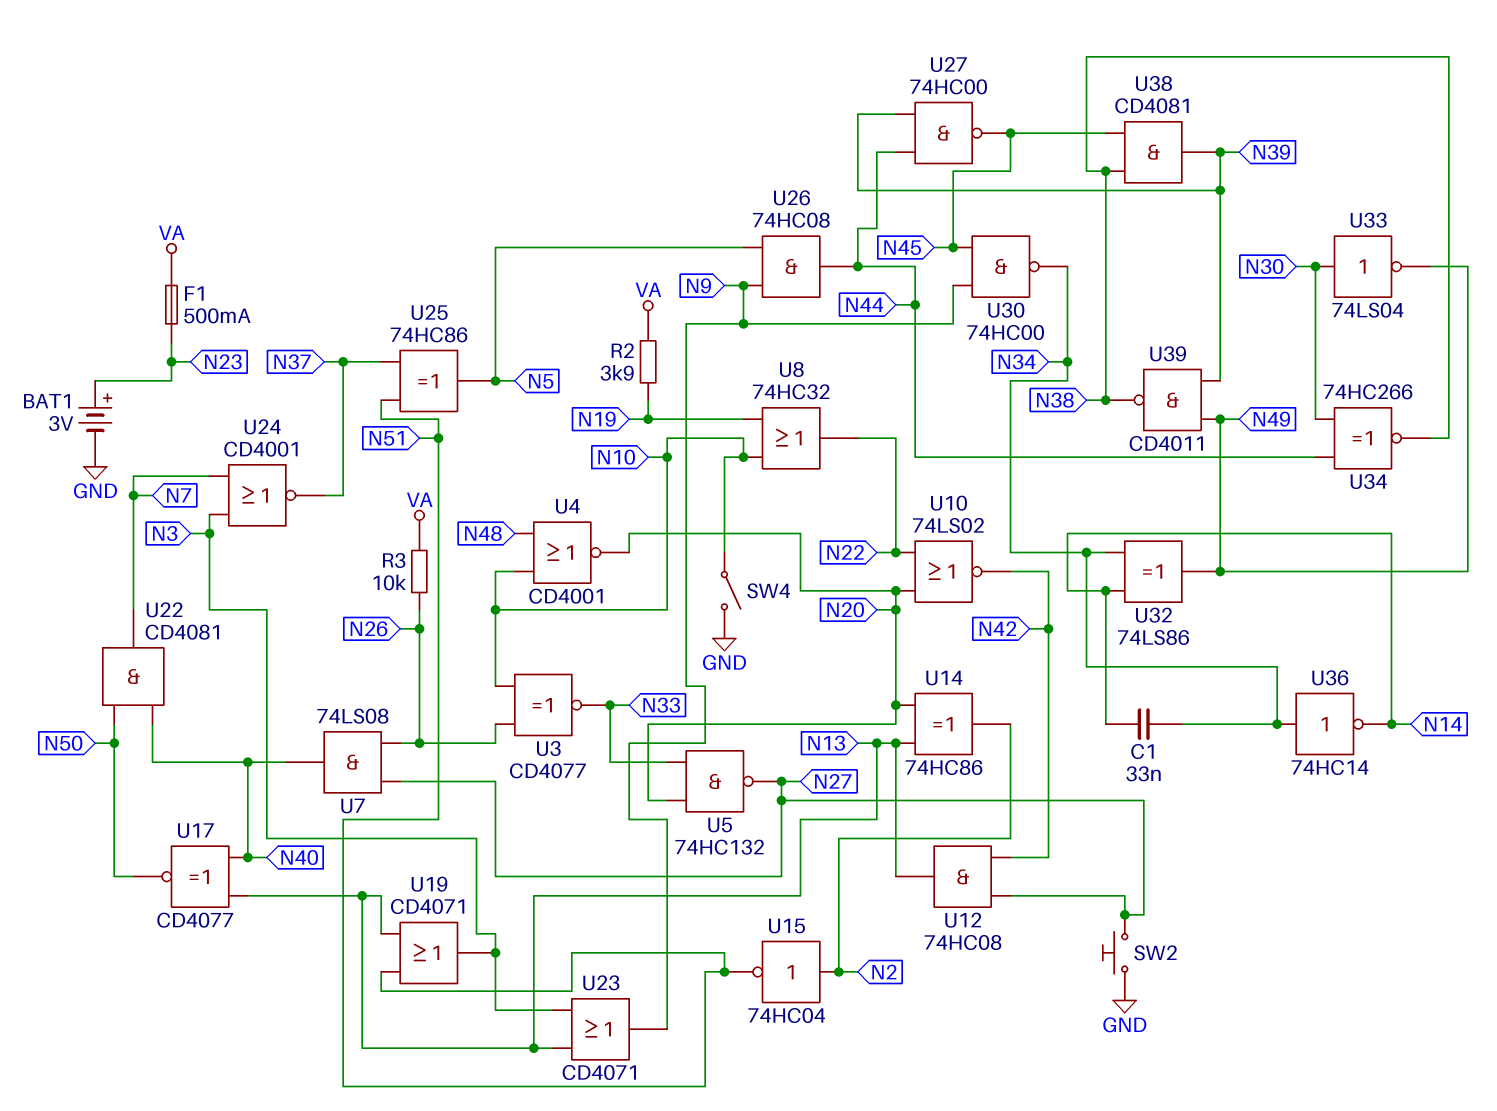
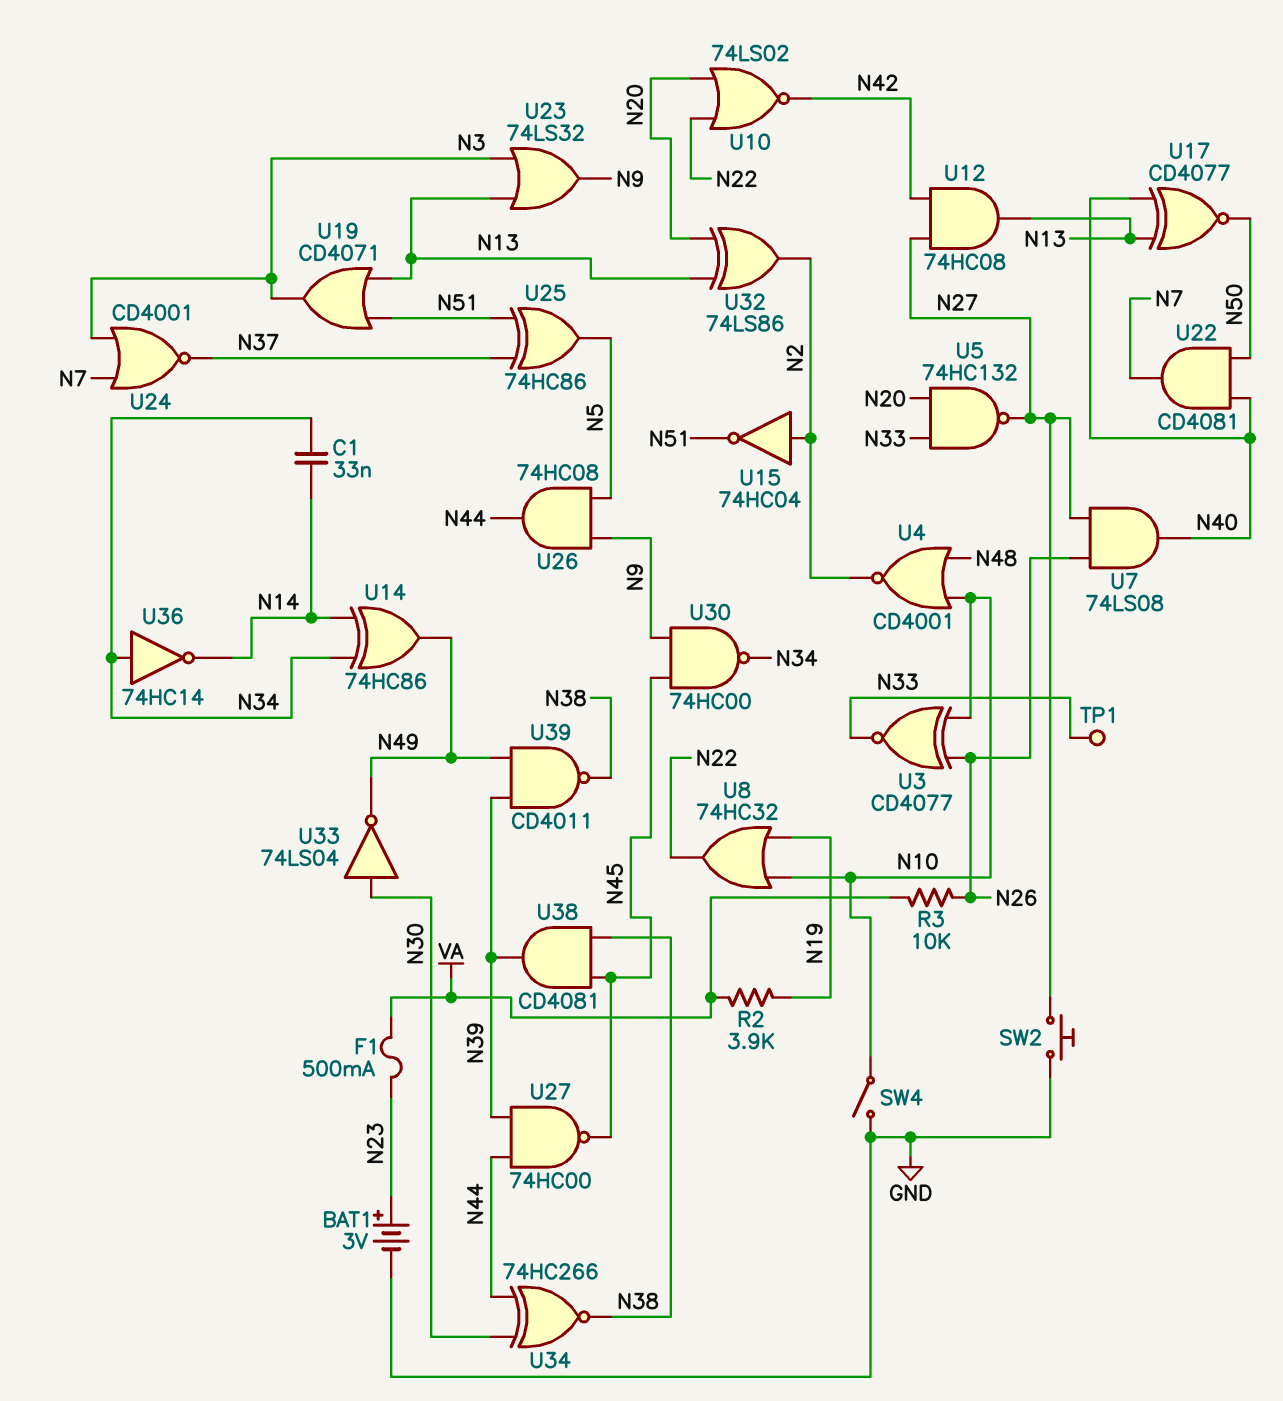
TP1: none -> test point (N33)
U4: NOR CD4001 (in N10, in N48, out N20) -> NOR CD4001 (in N10, in N48, out N2)
U14: XOR 74HC86 (in N13, in N20, out N2) -> XOR 74HC86 (in N14, in N34, out N49)
U23: OR CD4071 (in N3, in N13, out N9) -> OR 74LS32 (in N3, in N13, out N9)
U32: XOR 74LS86 (in N14, in N34, out N49) -> XOR 74LS86 (in N13, in N20, out N2)

